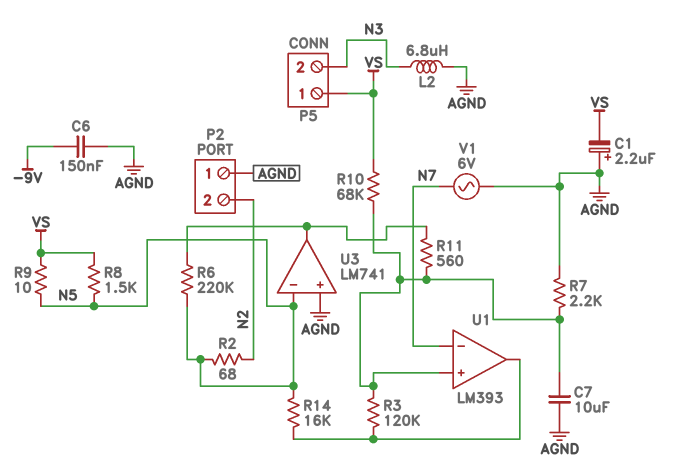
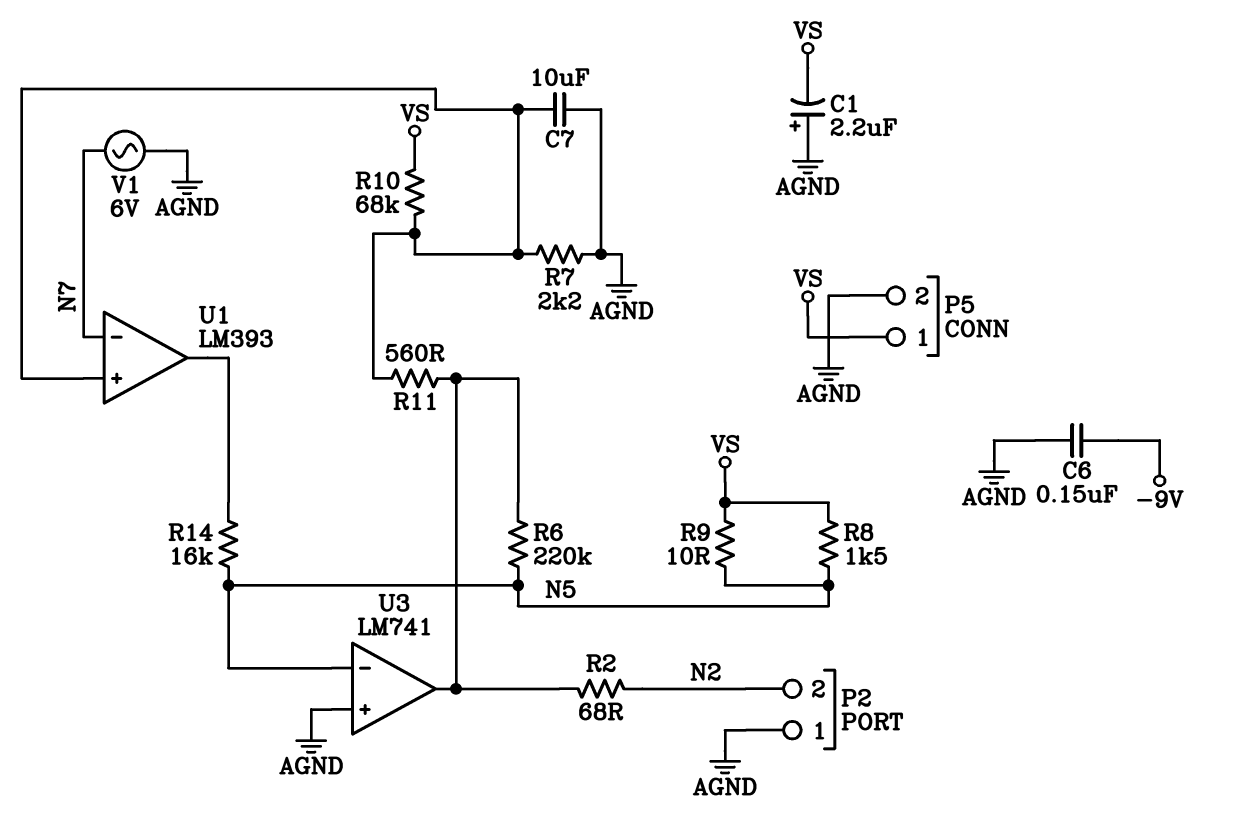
L2: 6.8uH (AGND, N3) -> none
P5 pin 2: N3 -> AGND
R2: 68 (N2, N5) -> 68 (N2, U3/out)
R3: 120k (U1/in+, U1/out) -> none

